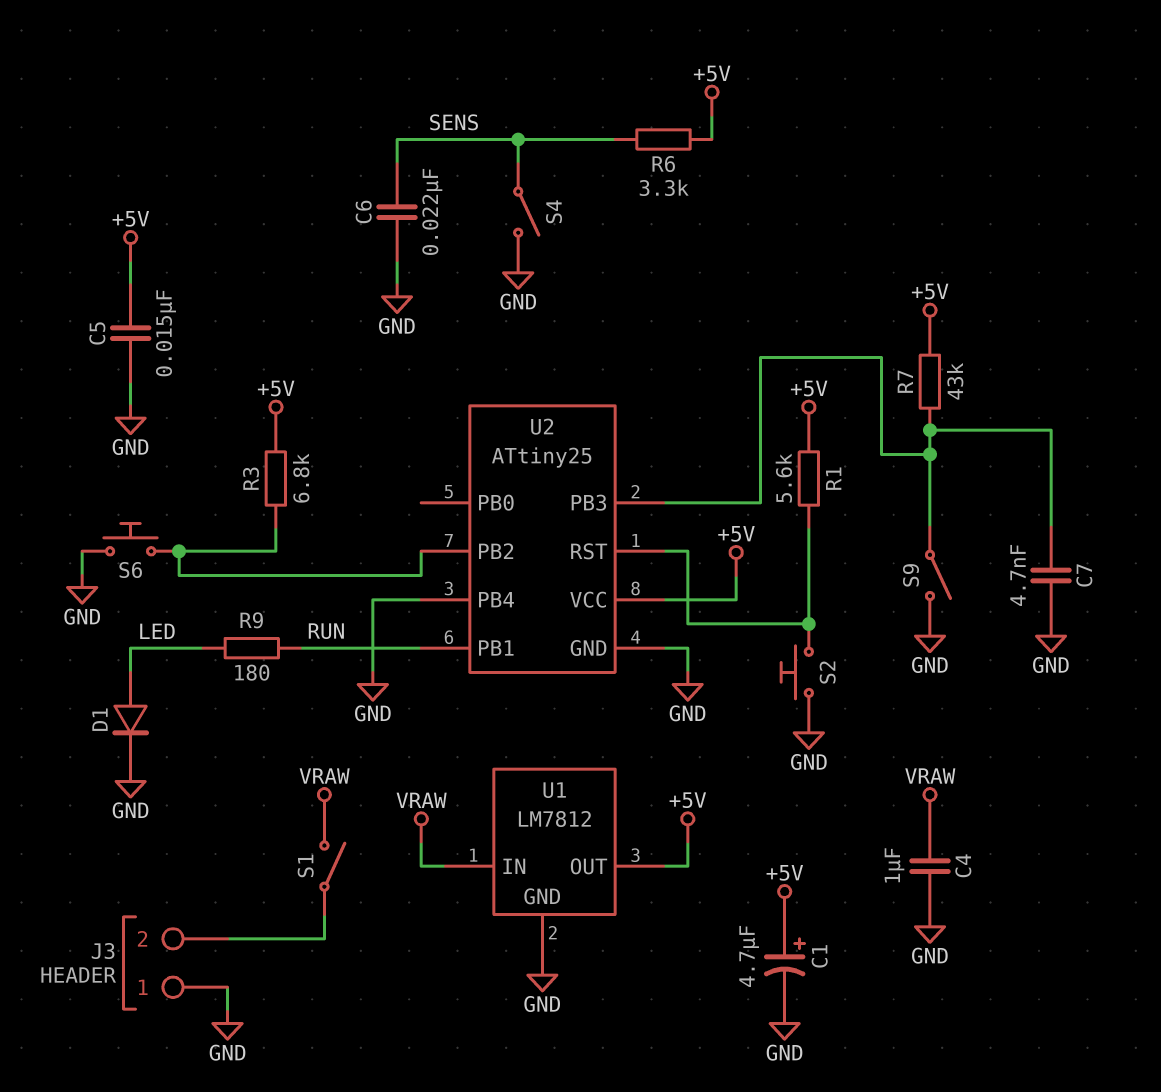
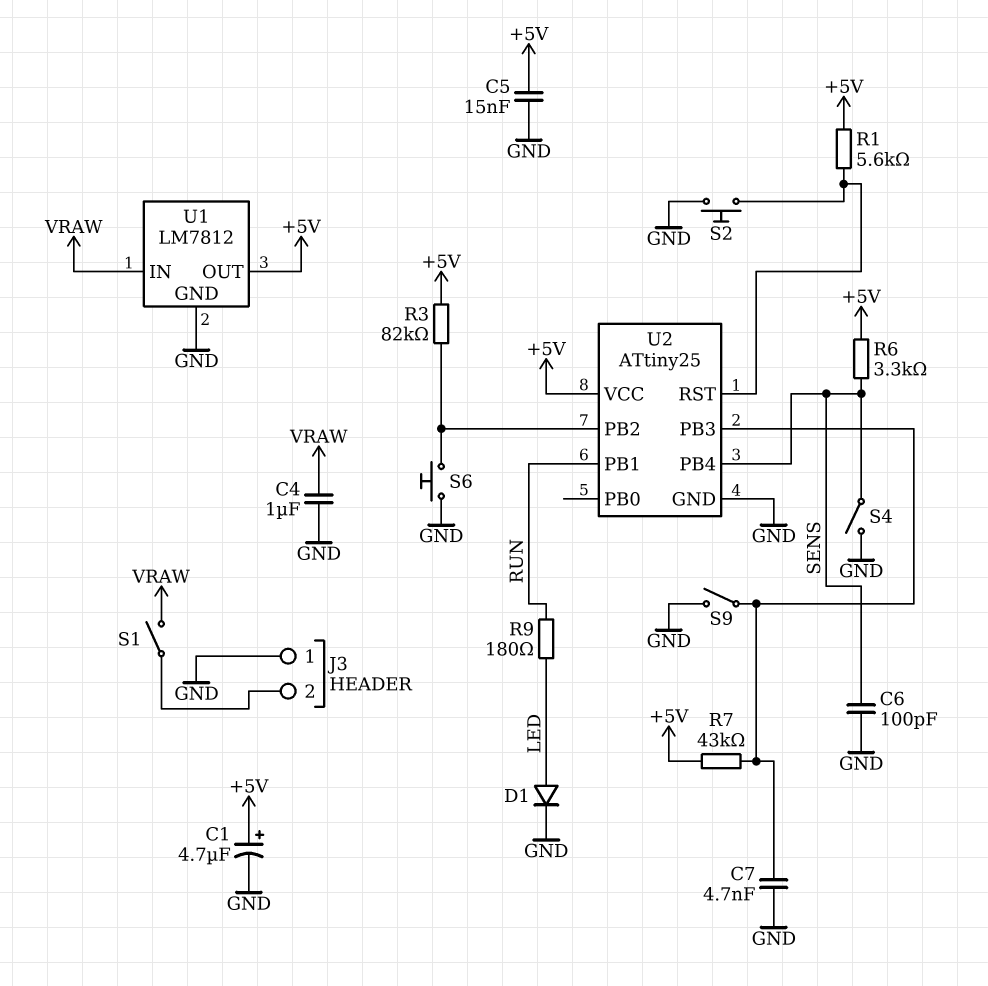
C6: 22nF (GND, SENS) -> 100pF (GND, SENS)
R3: 6.8k (+5V, U2/PB2) -> 82k (+5V, U2/PB2)
U2 pin PB4: GND -> SENS

